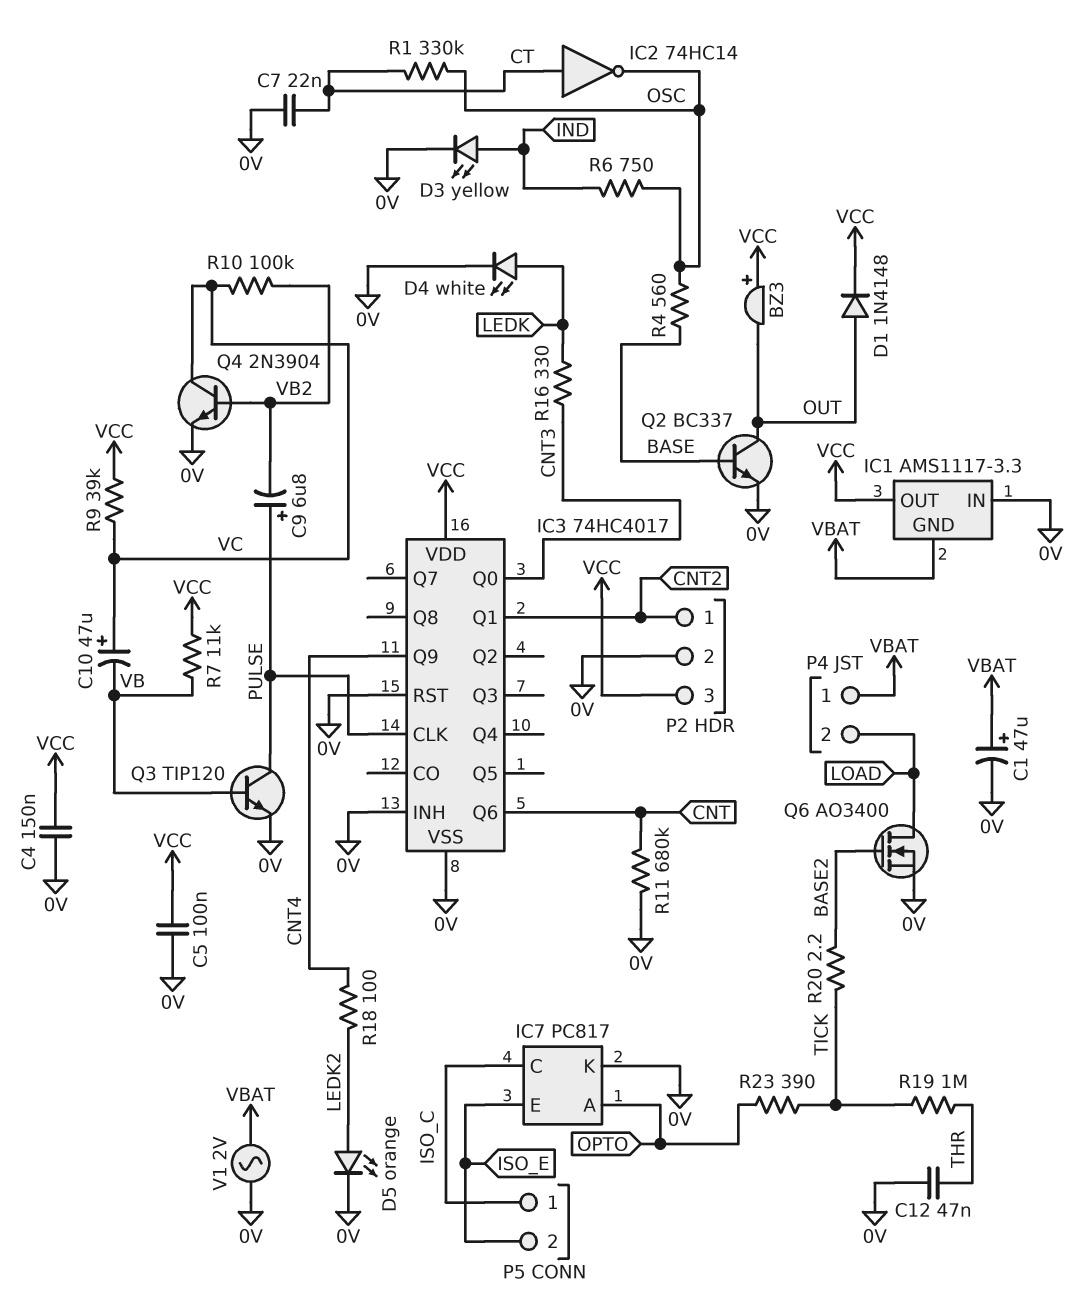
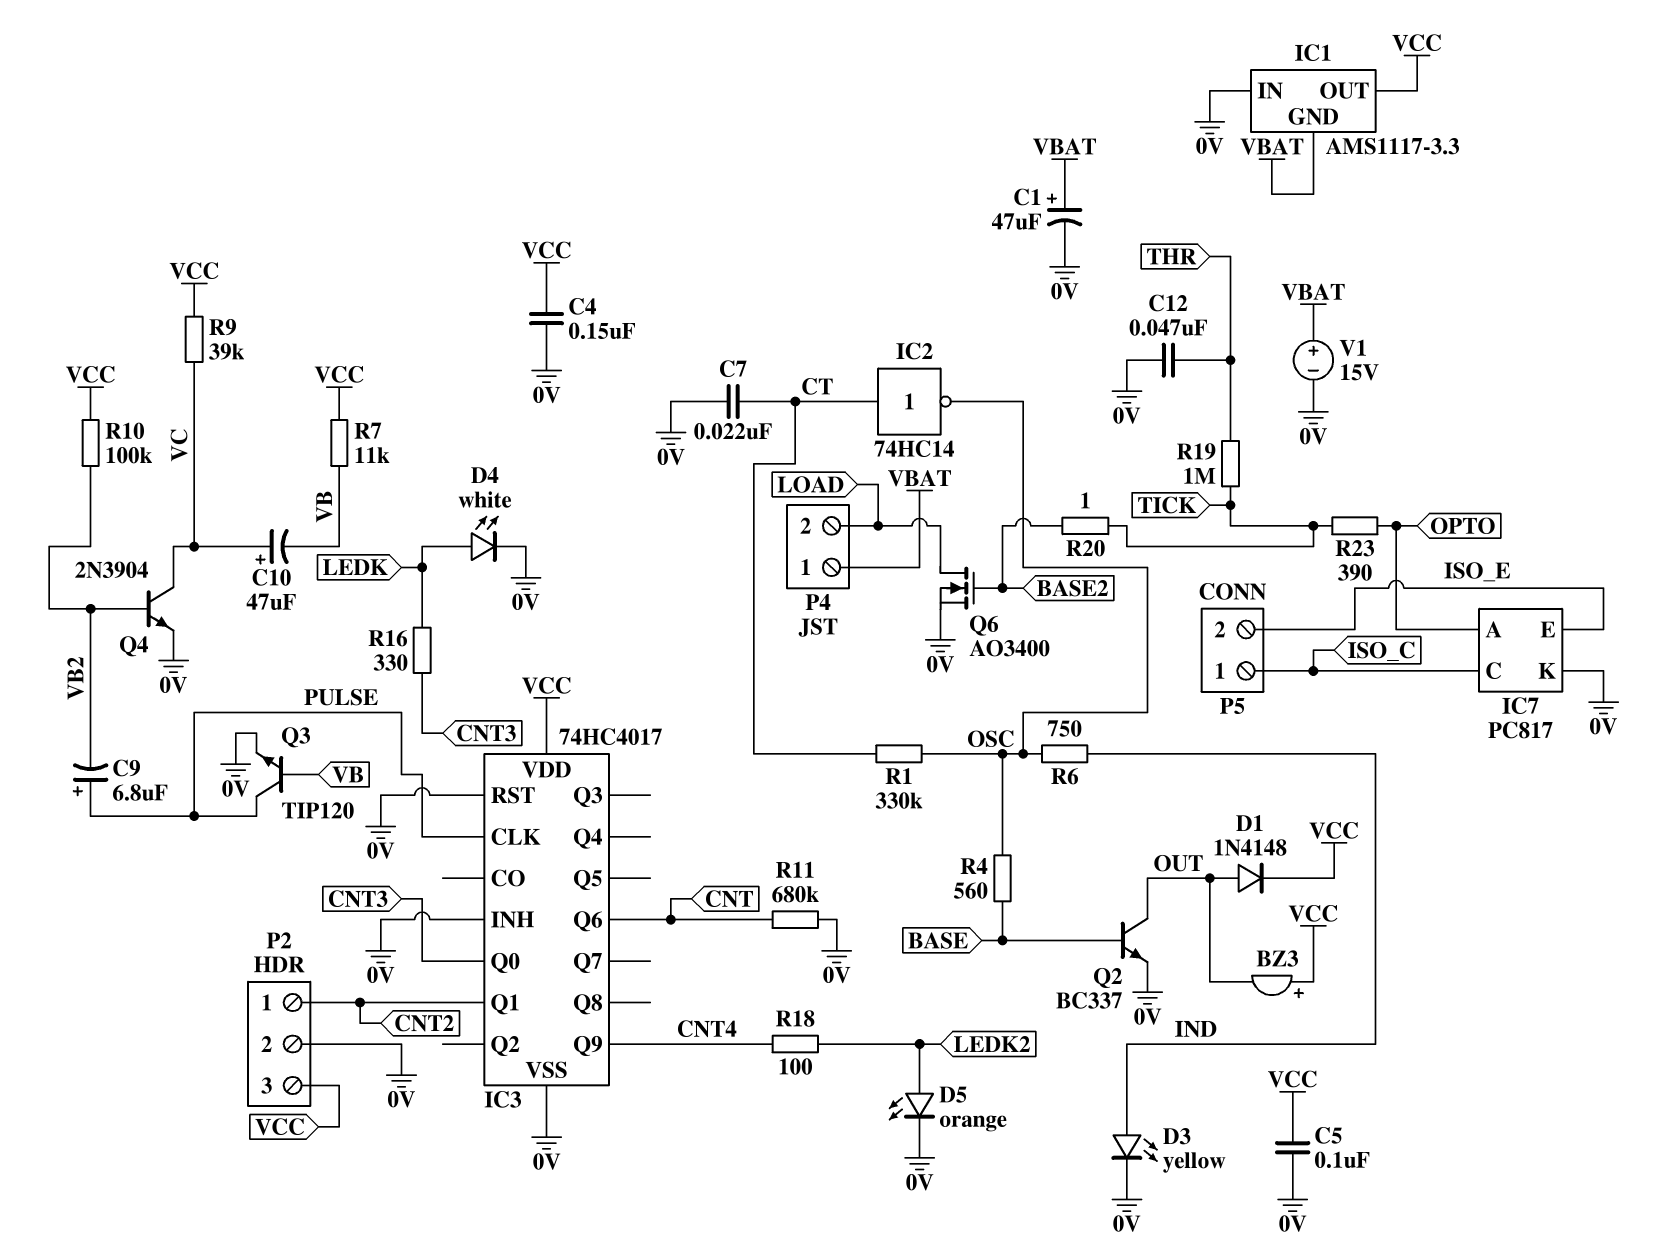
R10: 100k (VB2, VC) -> 100k (VB2, VCC)
R20: 2.2 (BASE2, TICK) -> 1 (BASE2, TICK)
V1: AC 2V (0V, VBAT) -> 15V (plus VBAT, minus 0V)

